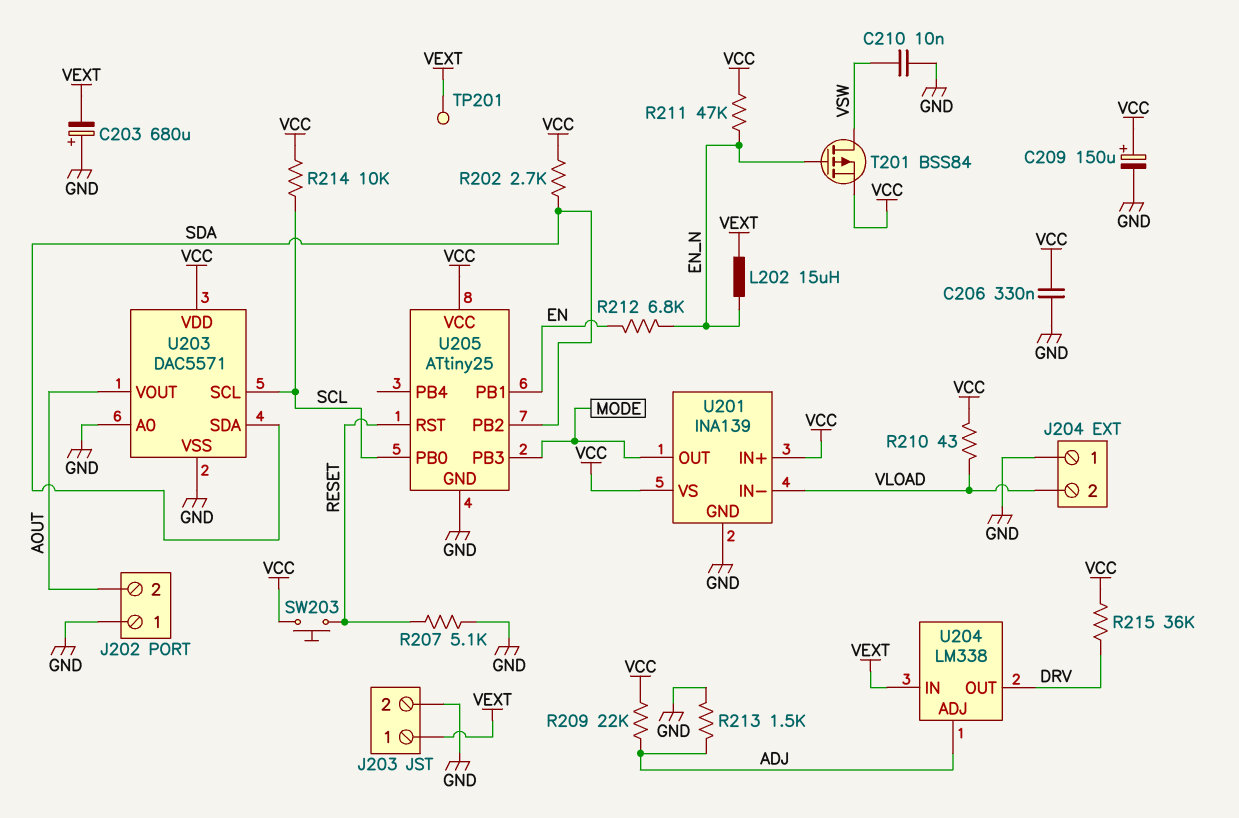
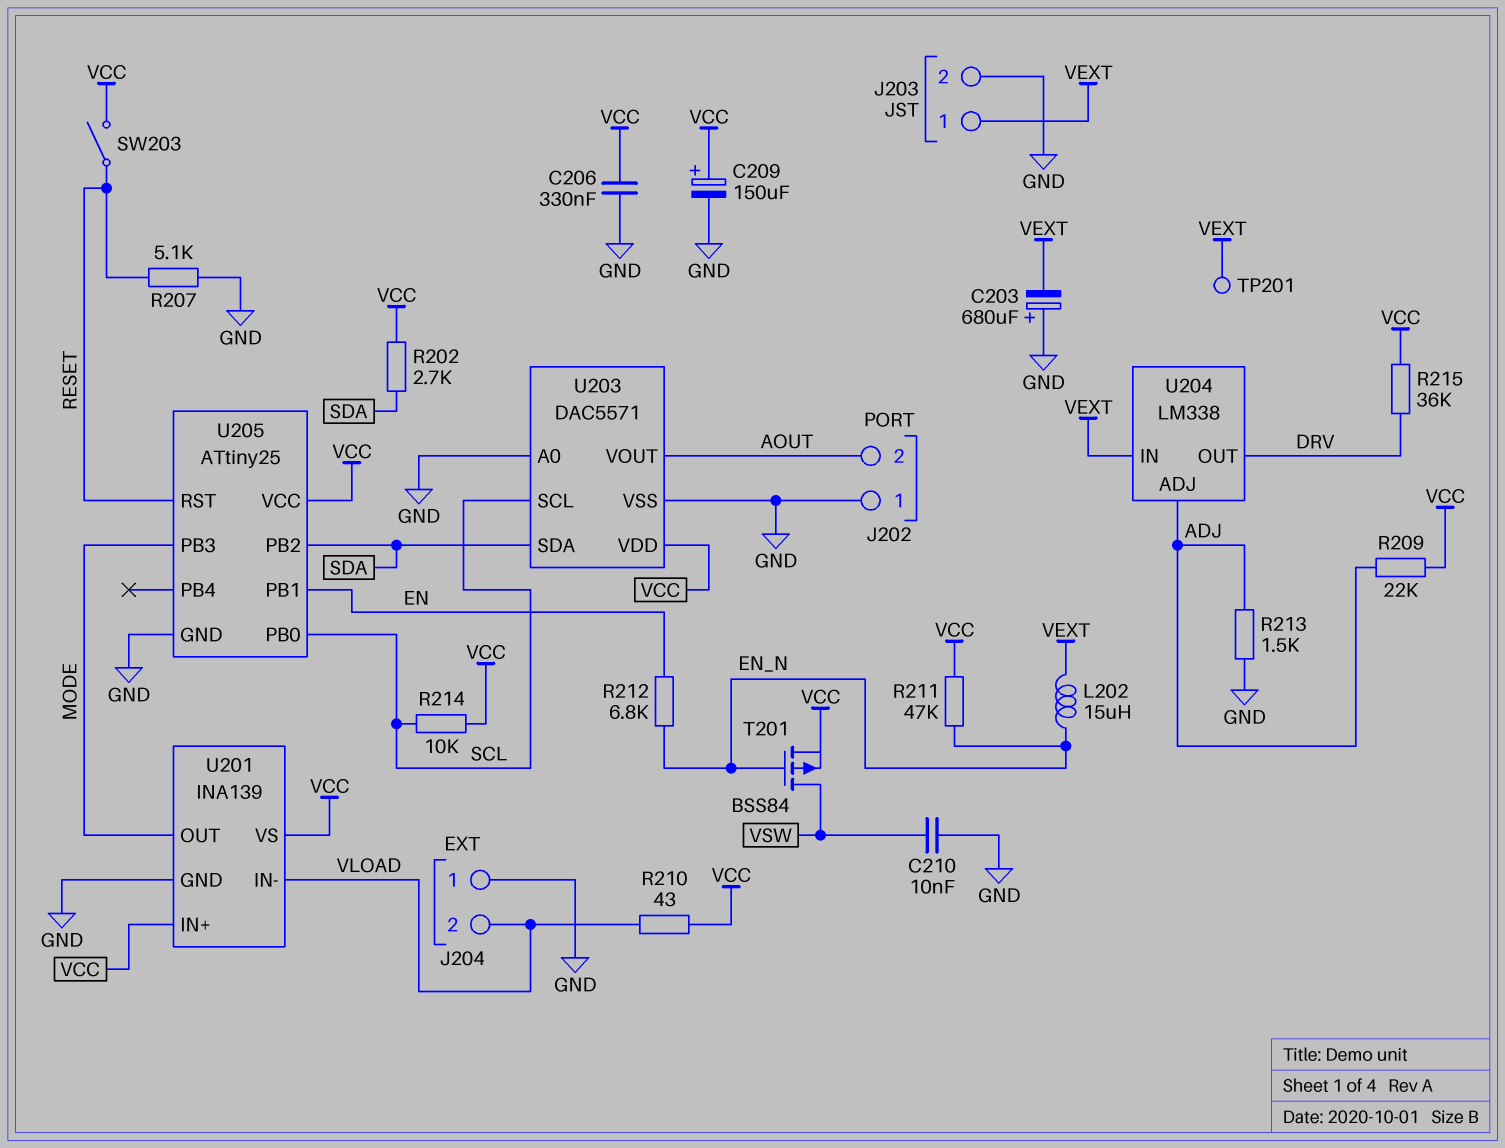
SW203: button (RESET, VCC) -> switch (RESET, VCC)

